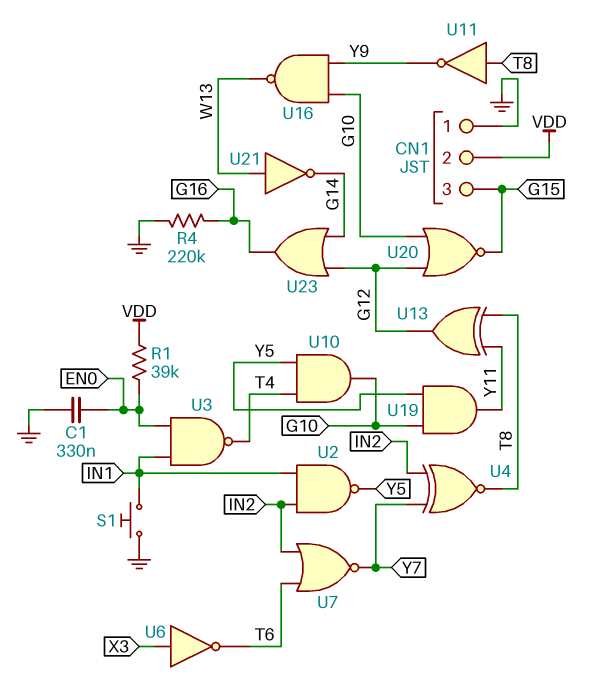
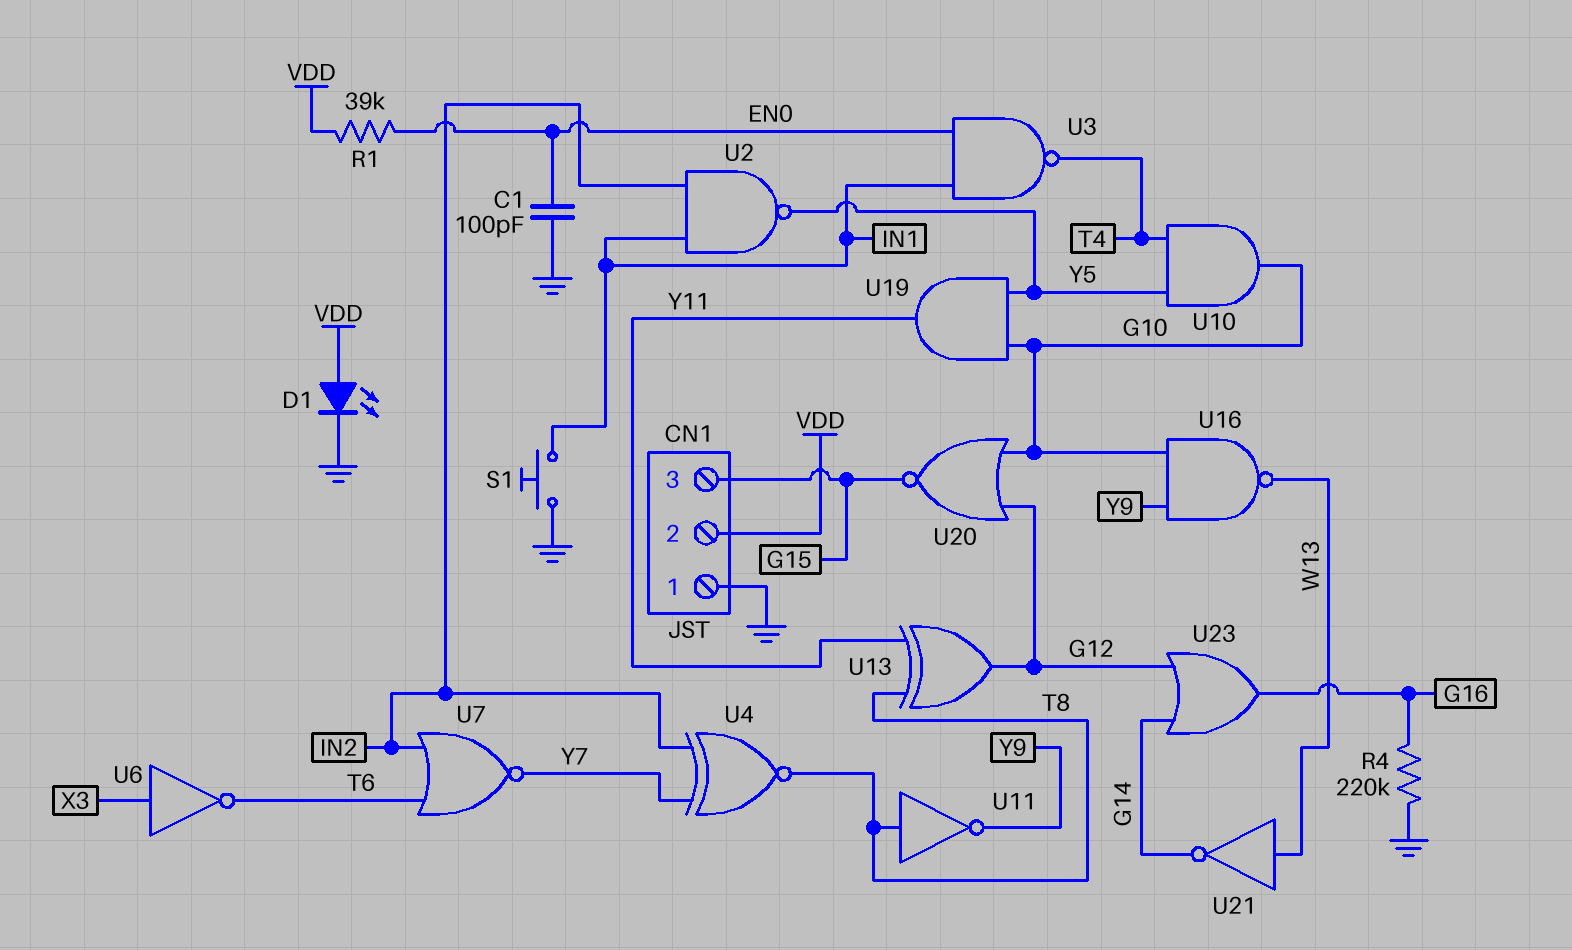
C1: 330nF (EN0, GND) -> 100pF (EN0, GND)
D1: none -> LED (A VDD, K GND)

